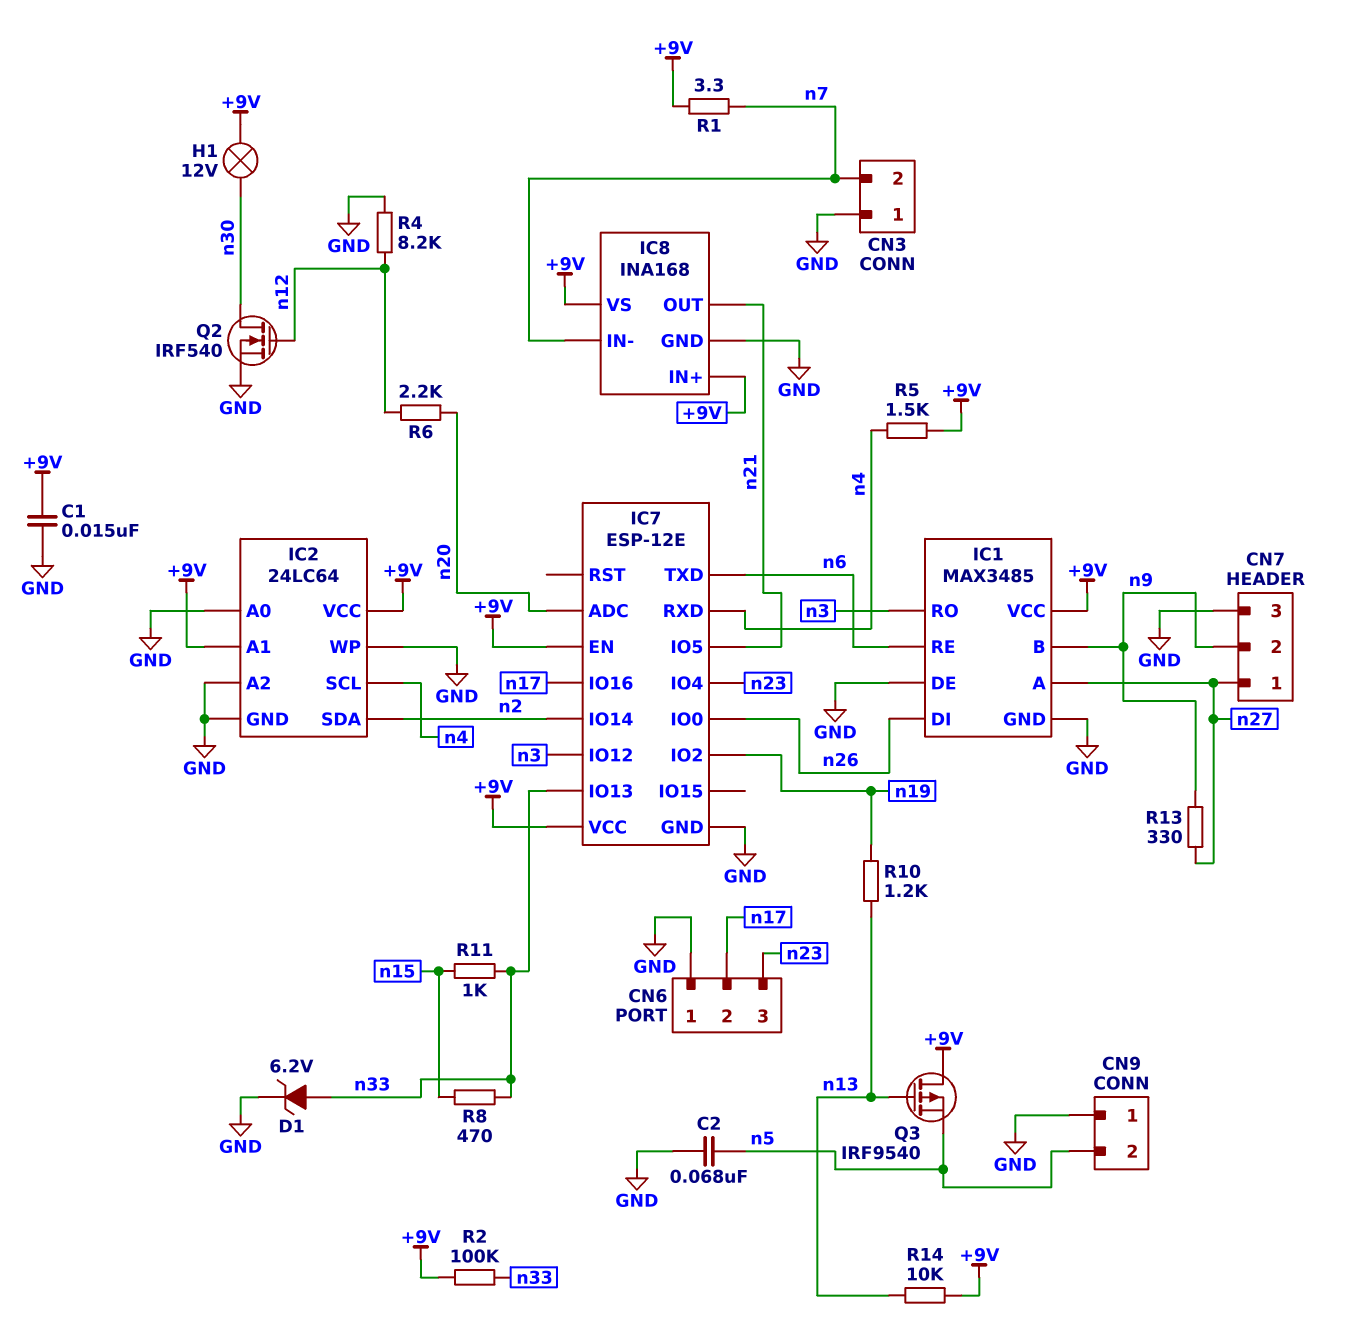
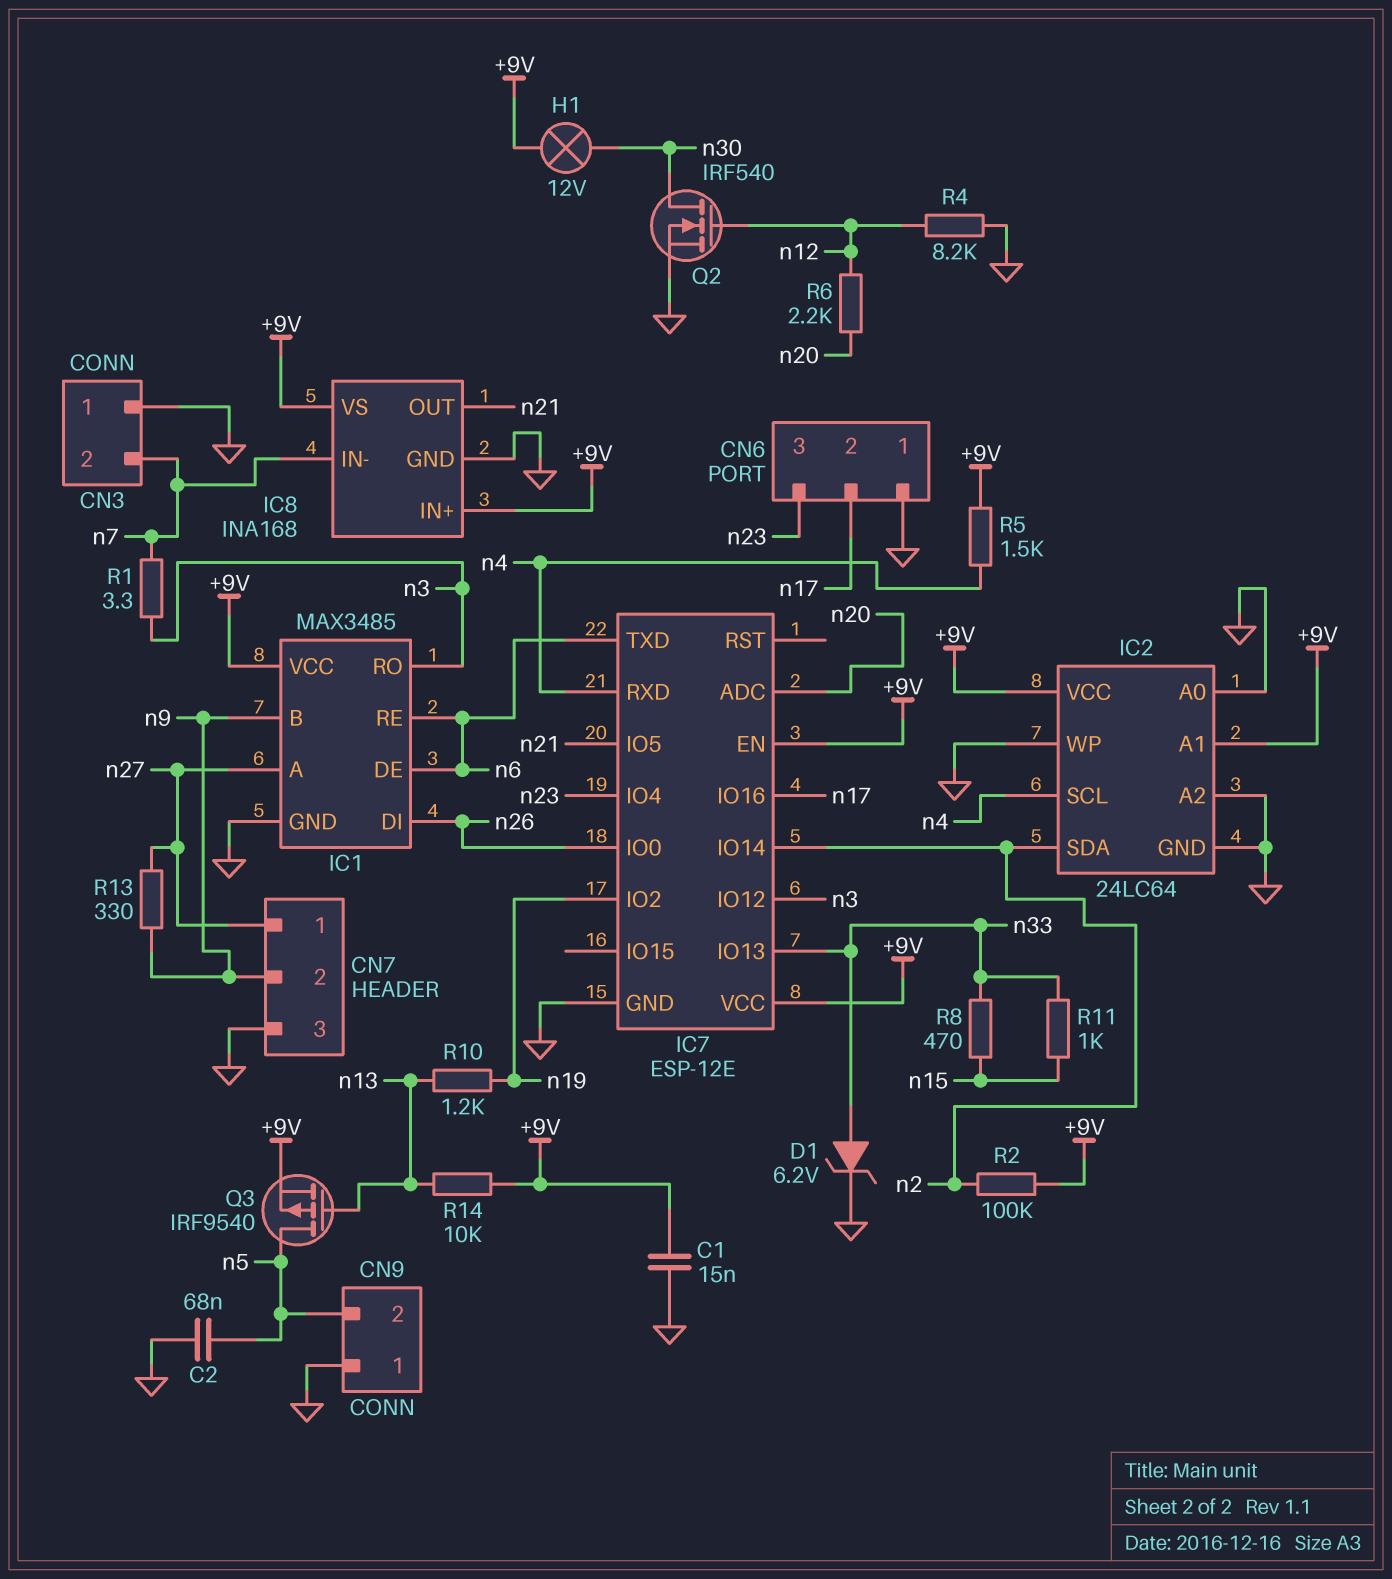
IC1 pin DE: GND -> n6
Q3: PMOS IRF9540 (G n13, D +9V, S n5) -> PMOS IRF9540 (G n13, D n5, S +9V)
R1: 3.3 (+9V, n7) -> 3.3 (n3, n7)
R2: 100k (+9V, n33) -> 100k (+9V, n2)

